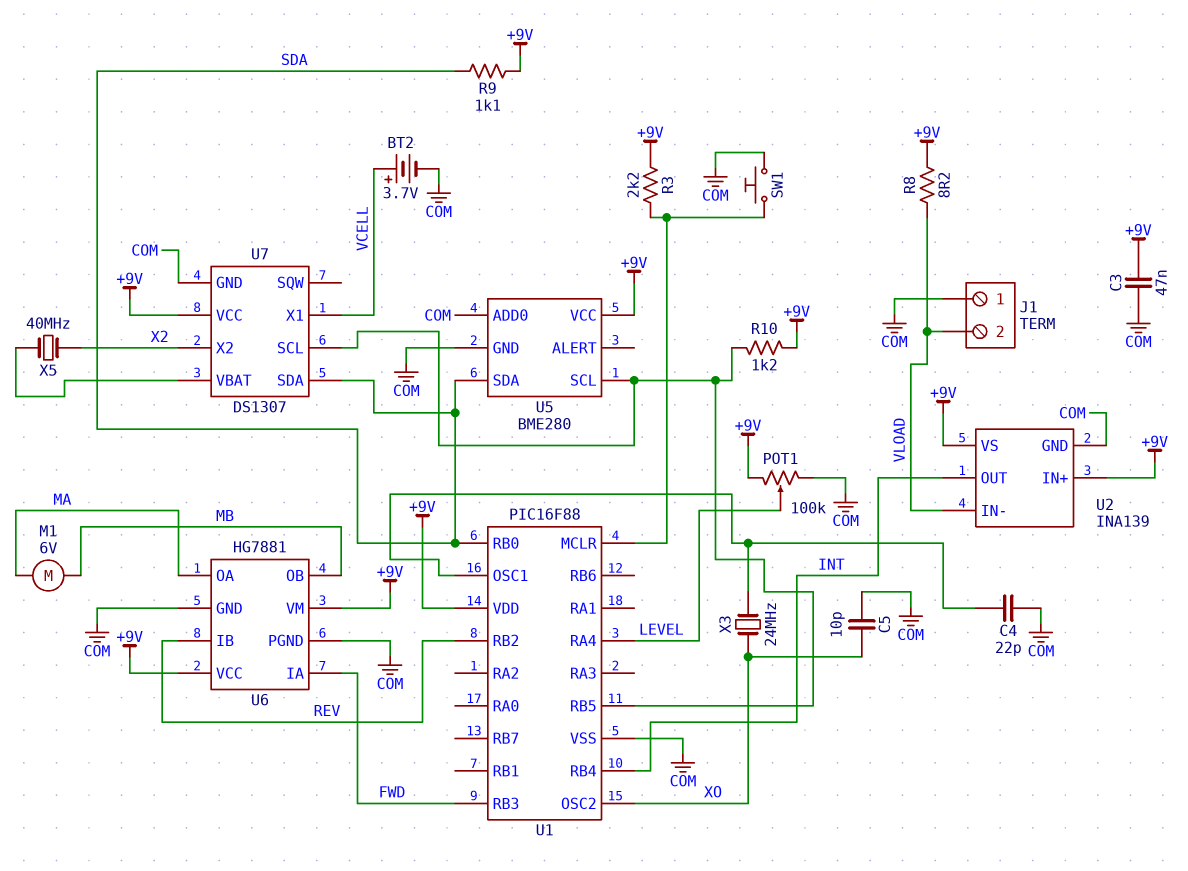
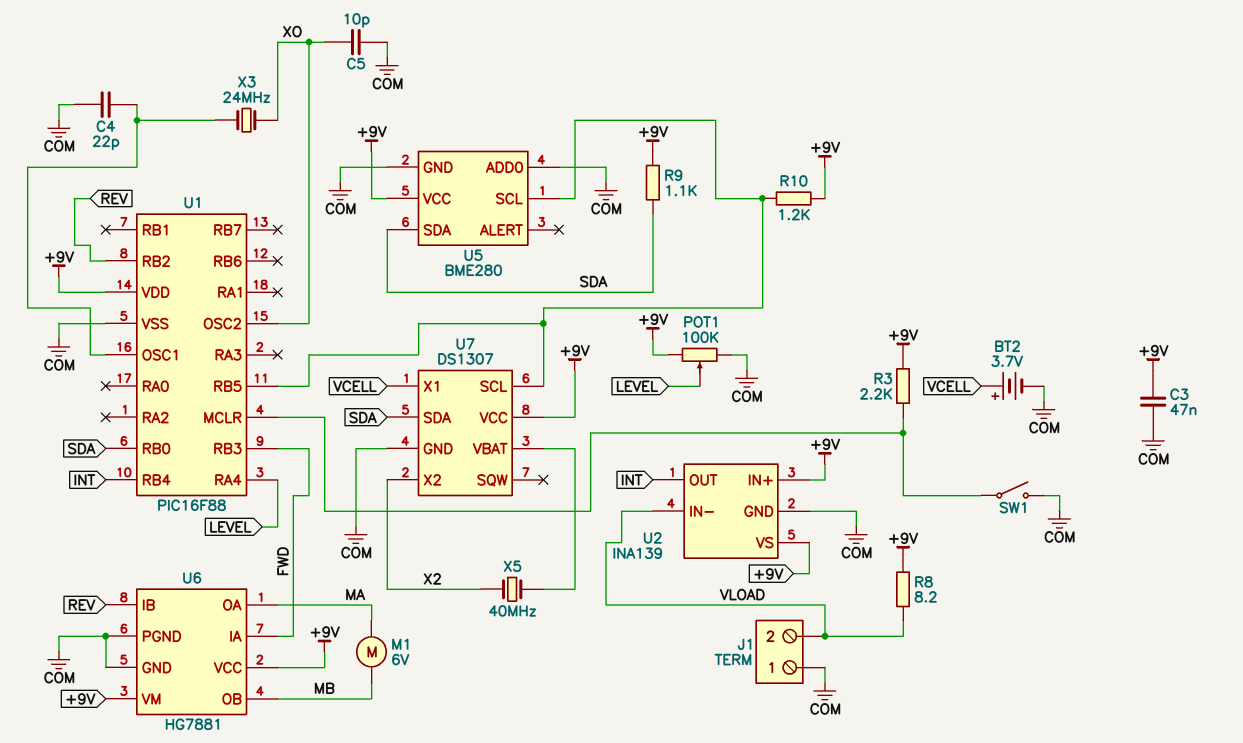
SW1: button (COM, U1/MCLR) -> switch (COM, U1/MCLR)

